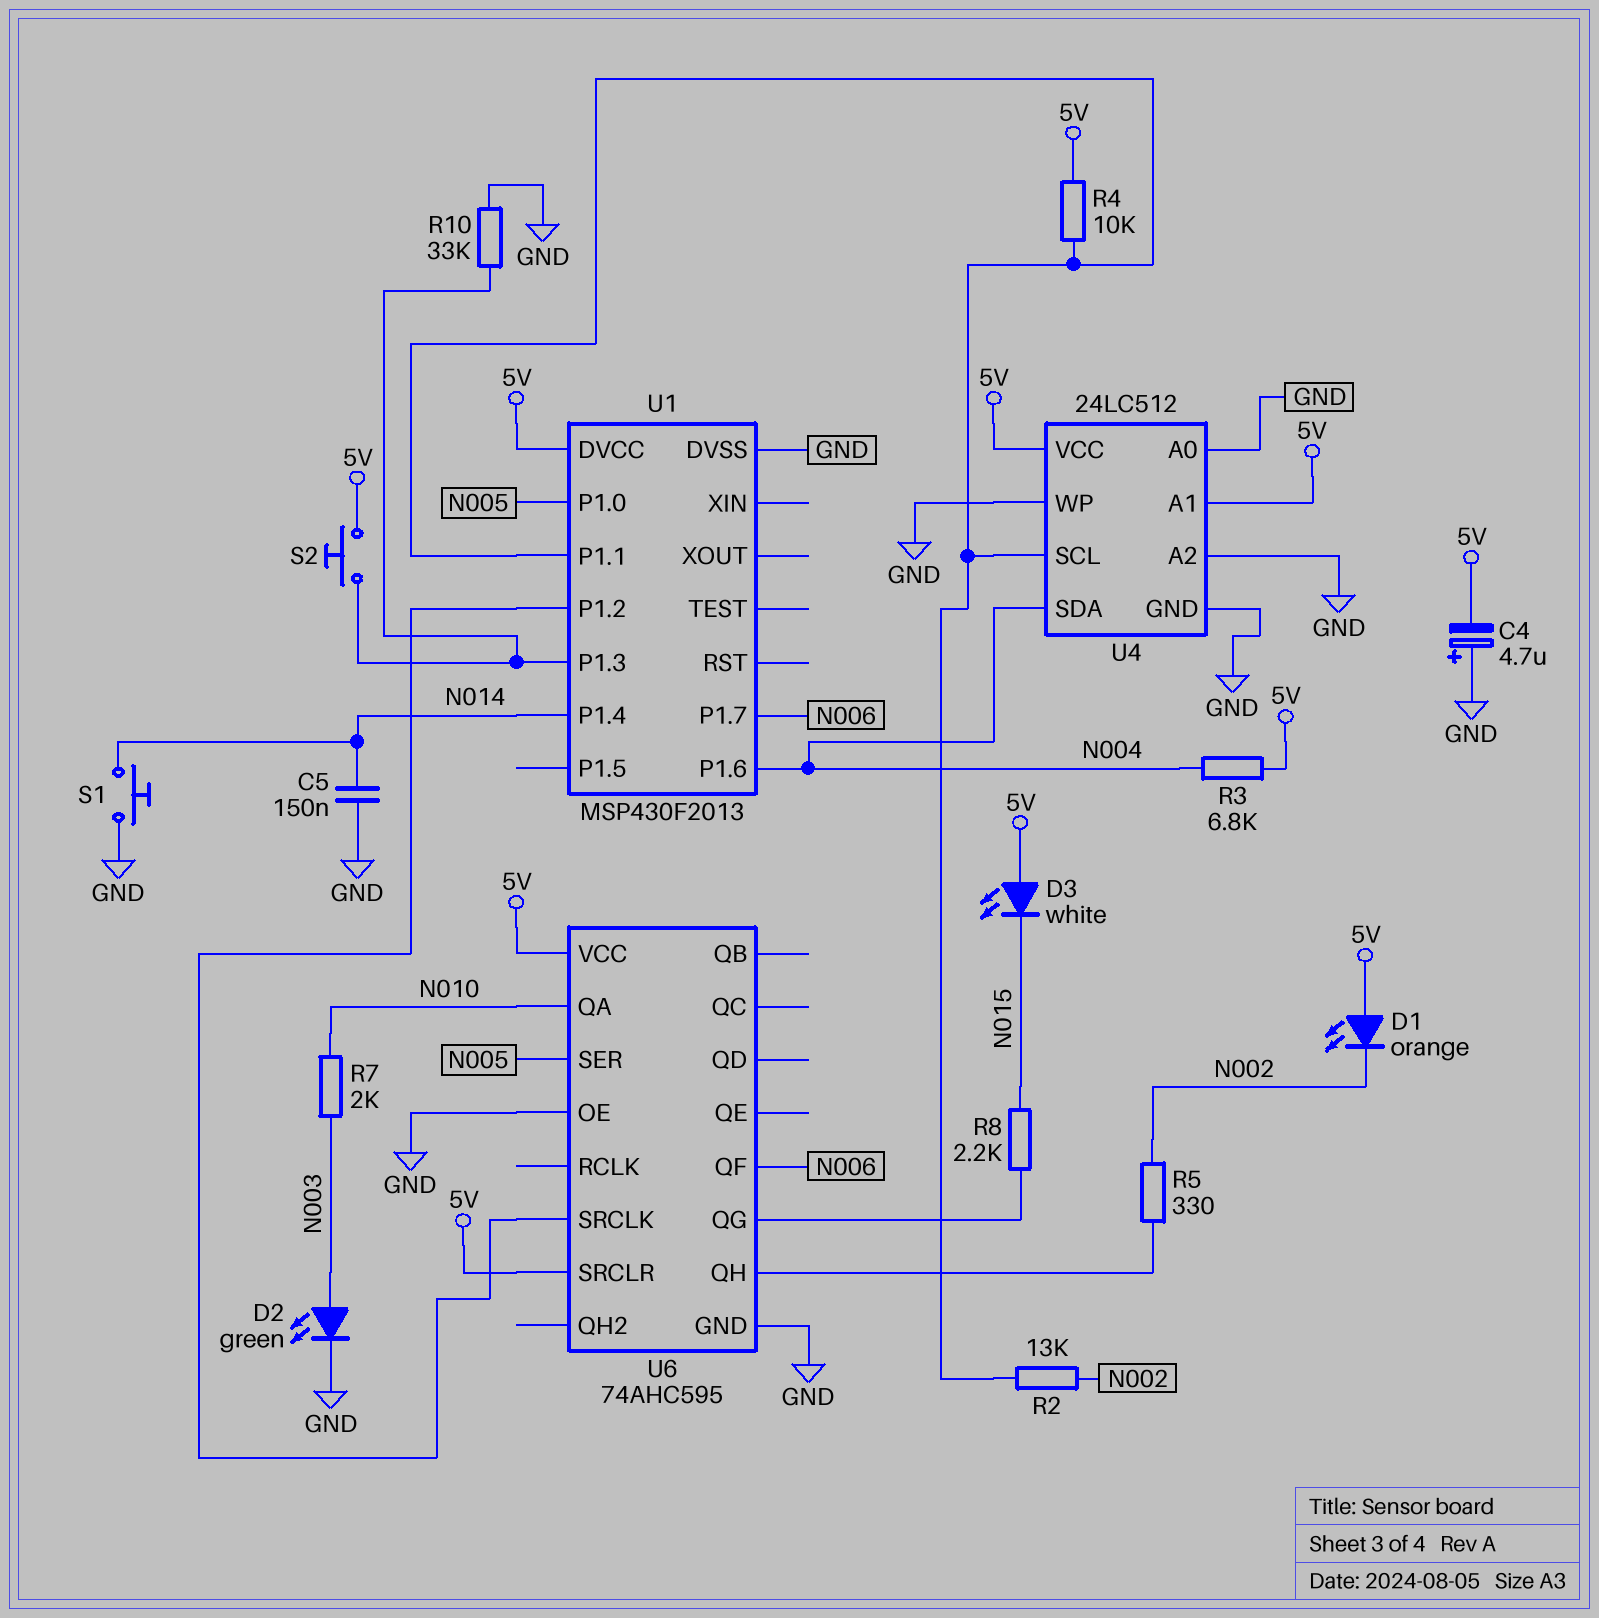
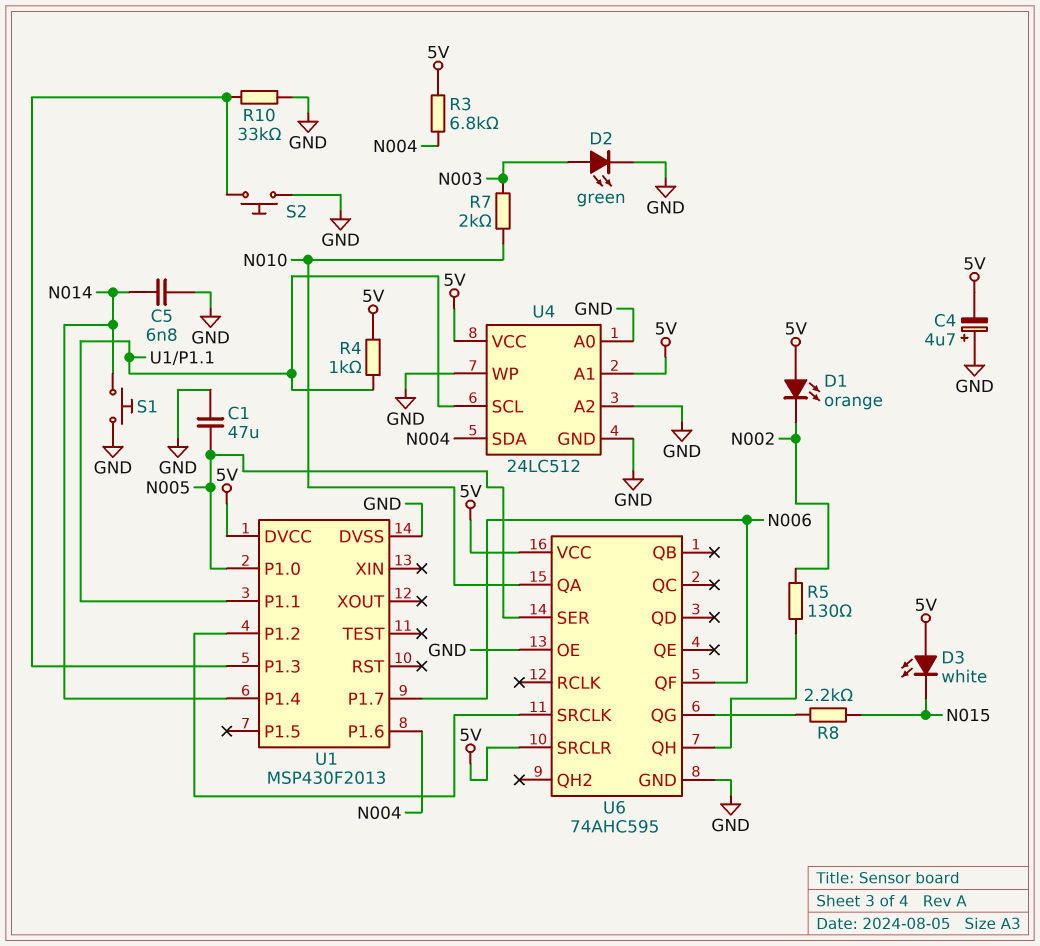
C1: none -> 47uF (GND, N005)
C5: 150nF (GND, N014) -> 6.8nF (GND, N014)
R2: 13k (N002, U1/P1.1) -> none
R4: 10k (5V, U1/P1.1) -> 1k (5V, U1/P1.1)
R5: 330 (N002, U6/QH) -> 130 (N002, U6/QH)
S2: button (5V, U1/P1.3) -> button (GND, U1/P1.3)

